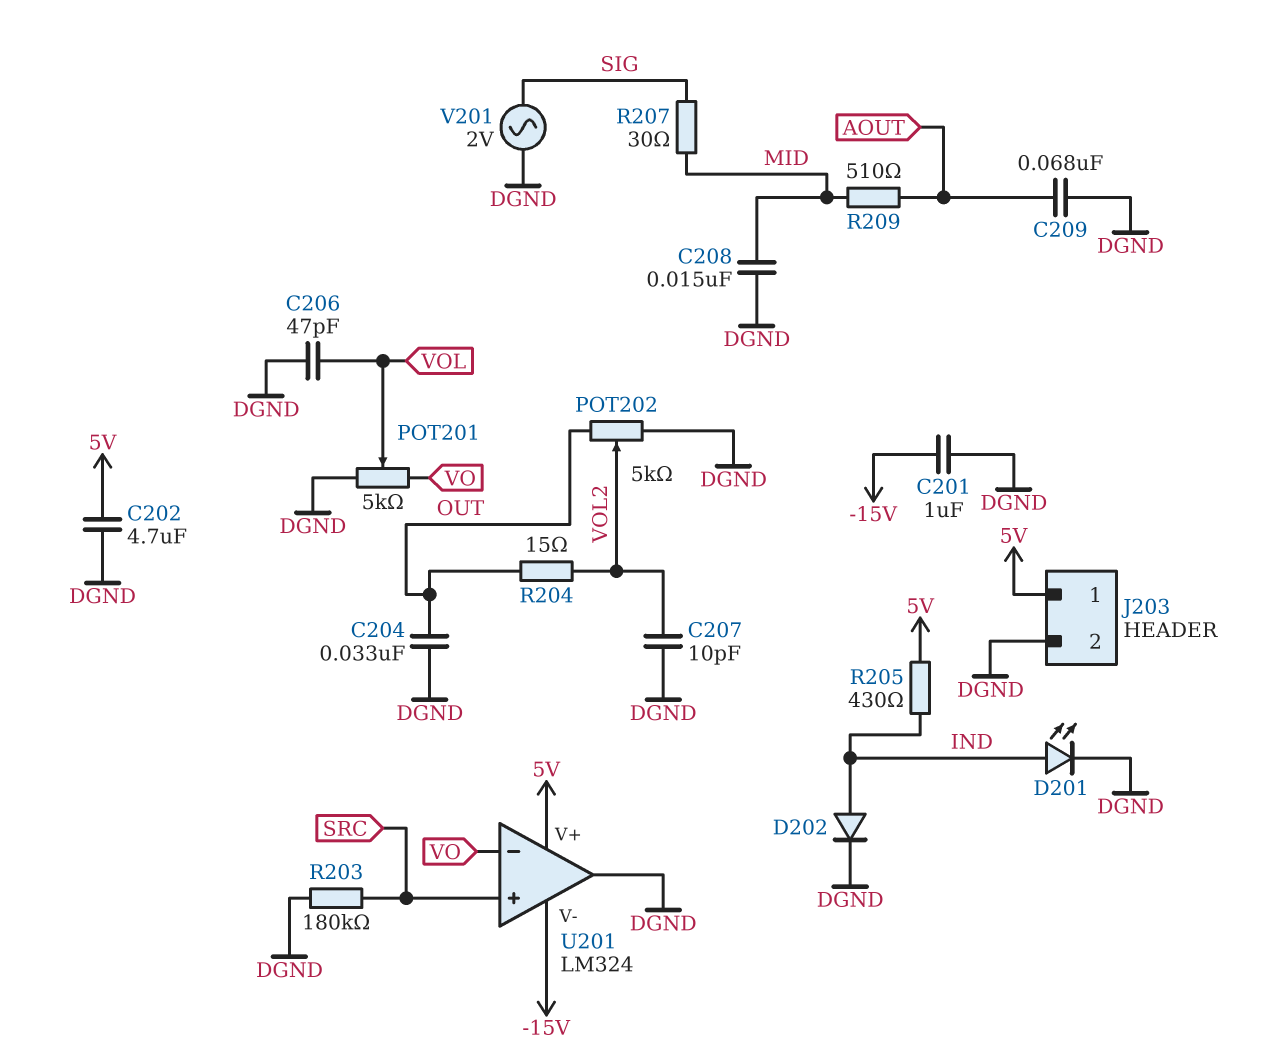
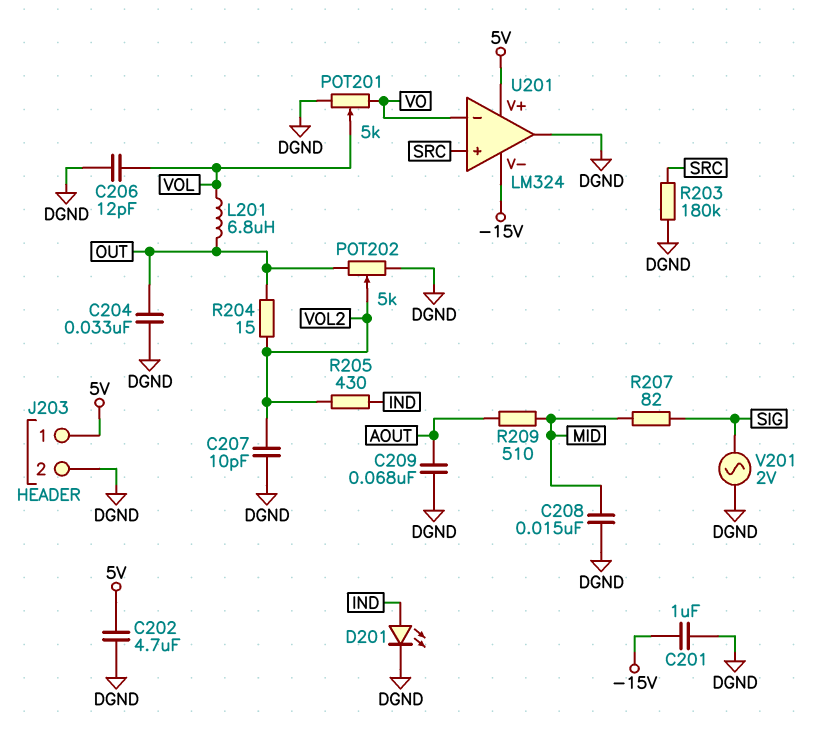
C206: 47pF (DGND, VOL) -> 12pF (DGND, VOL)
D202: diode (A IND, K DGND) -> none
L201: none -> 6.8uH (OUT, VOL)
R205: 430 (5V, IND) -> 430 (IND, VOL2)
R207: 30 (MID, SIG) -> 82 (MID, SIG)

